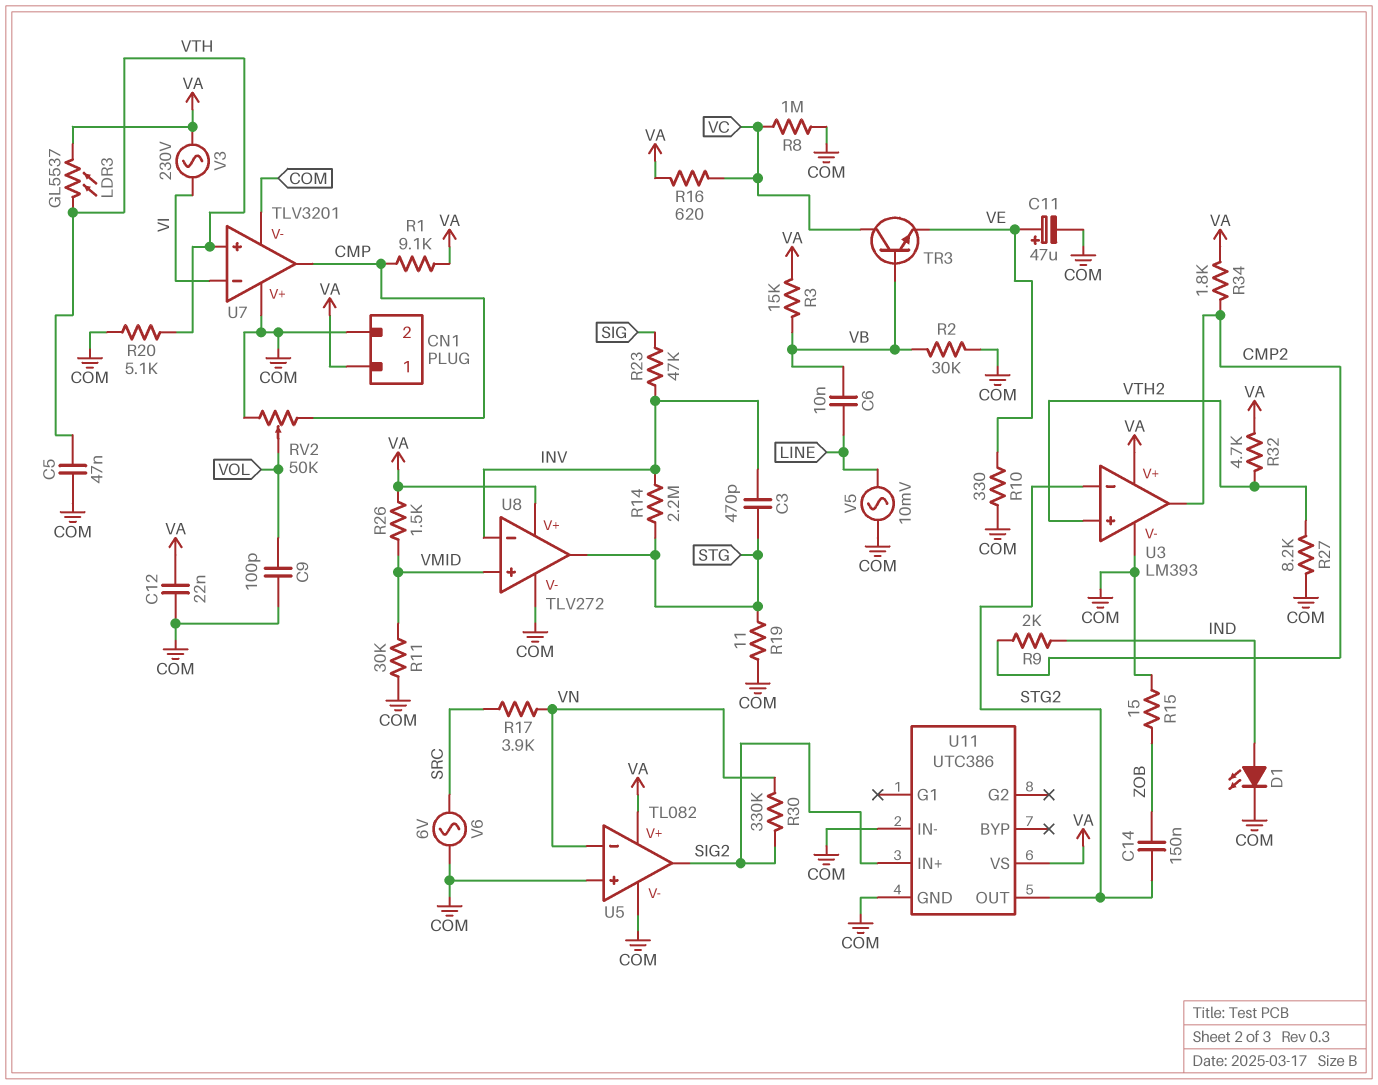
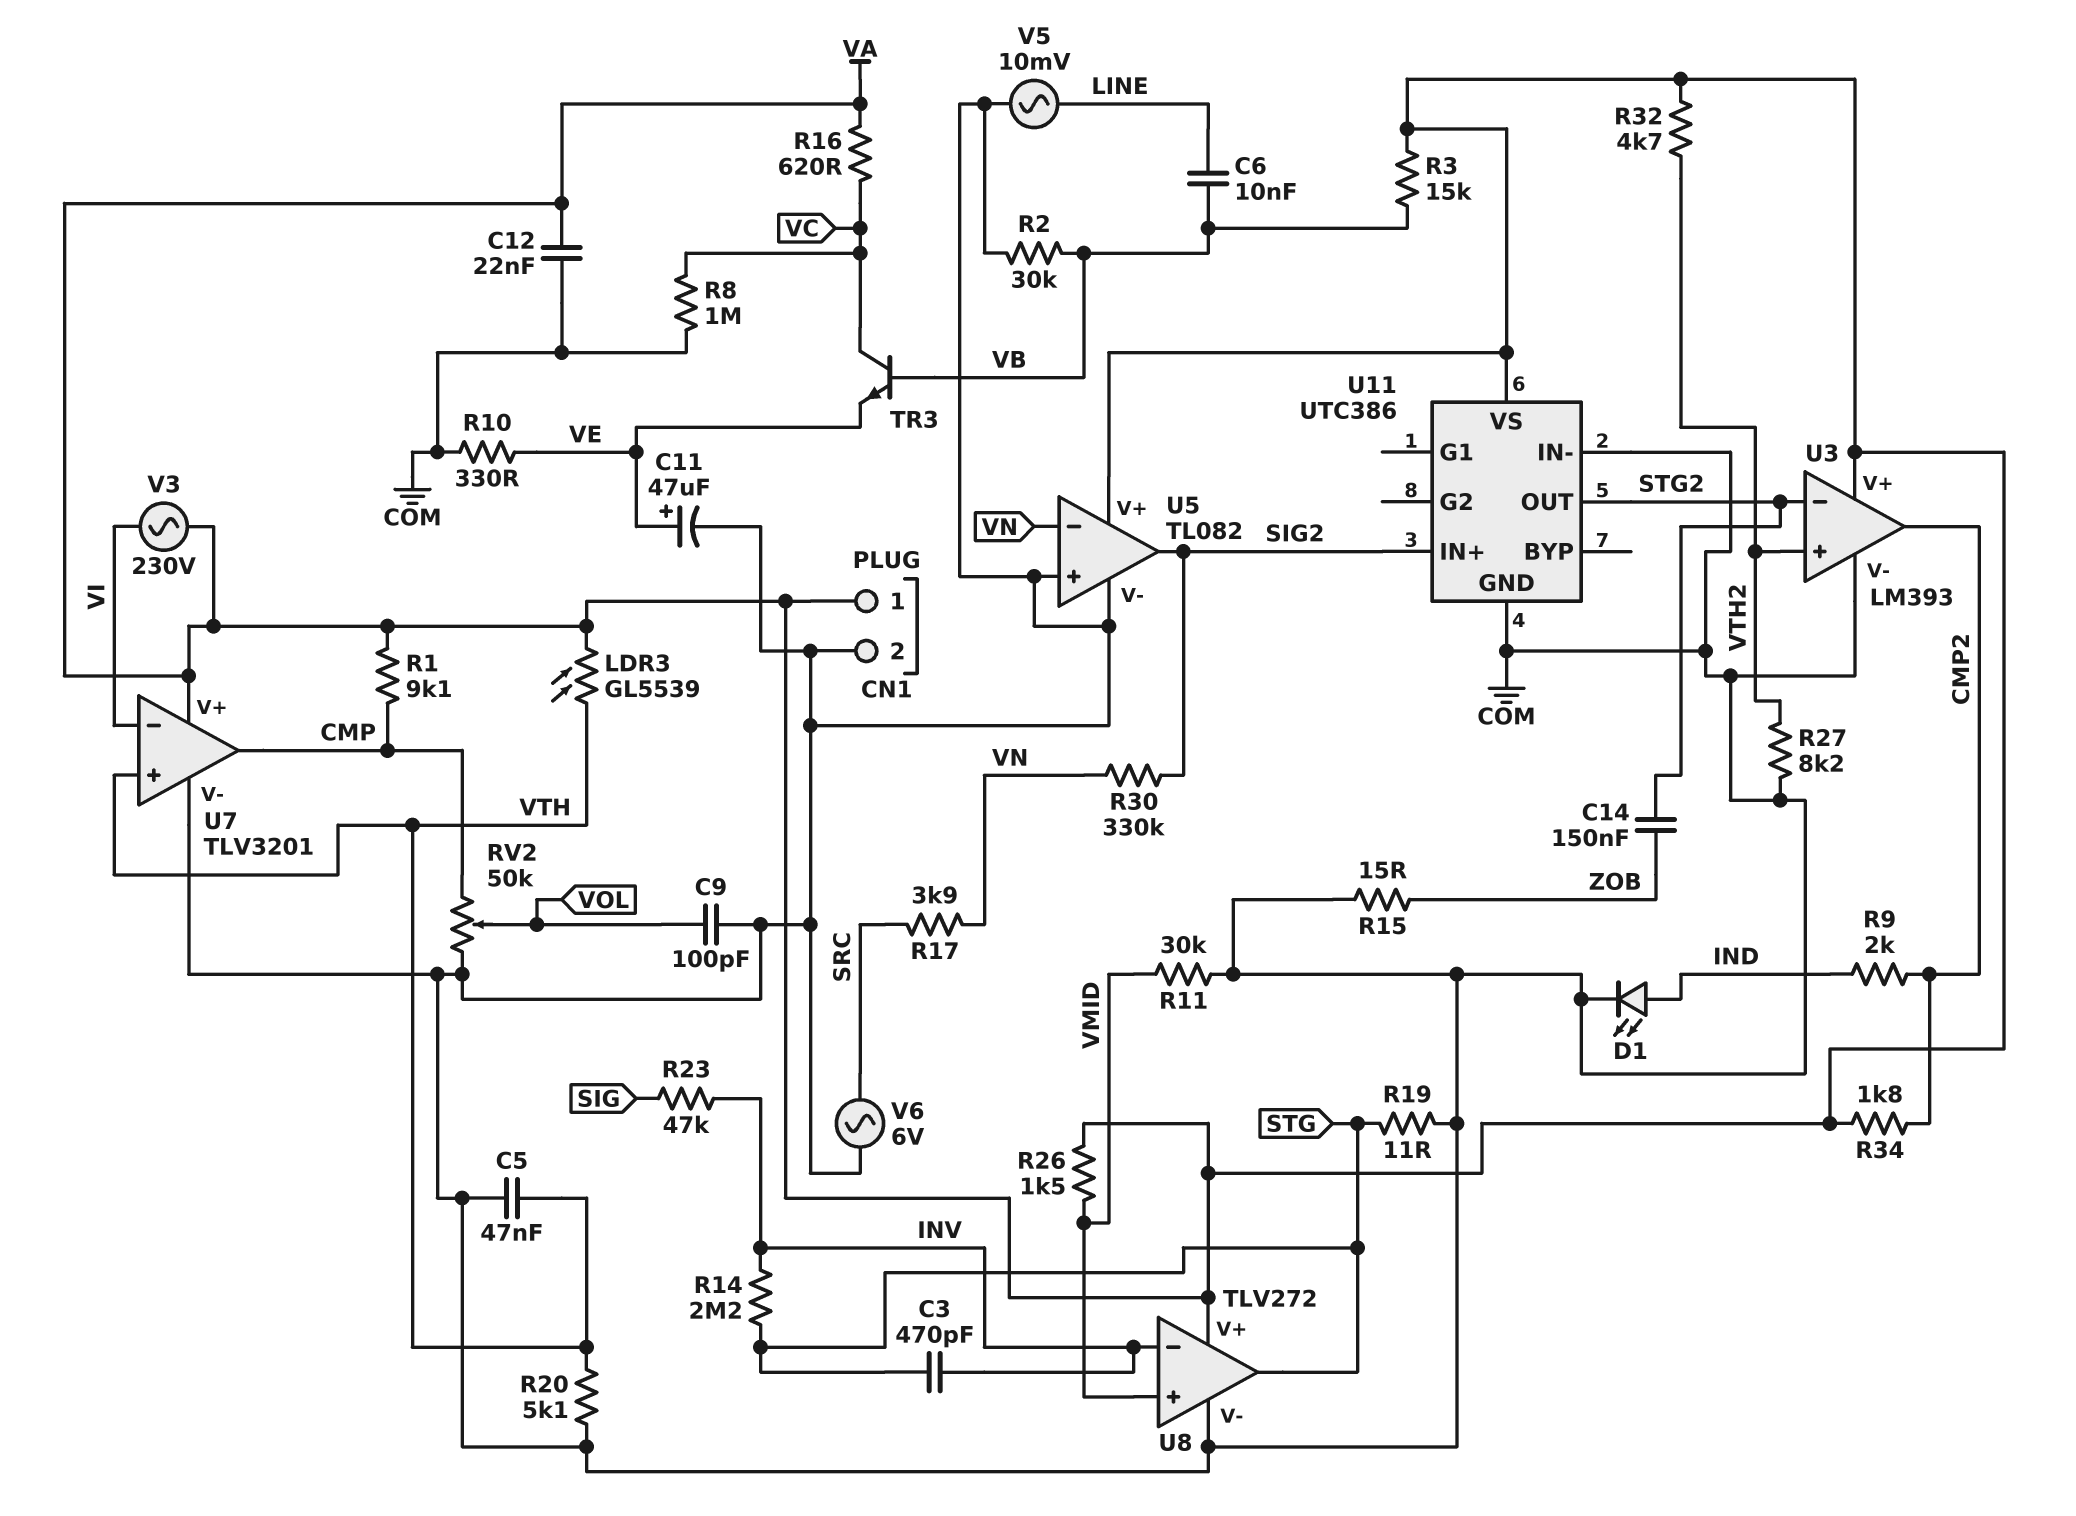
LDR3: GL5537 (VA, VTH) -> GL5539 (VA, VTH)
U7 pin V+: COM -> VA

